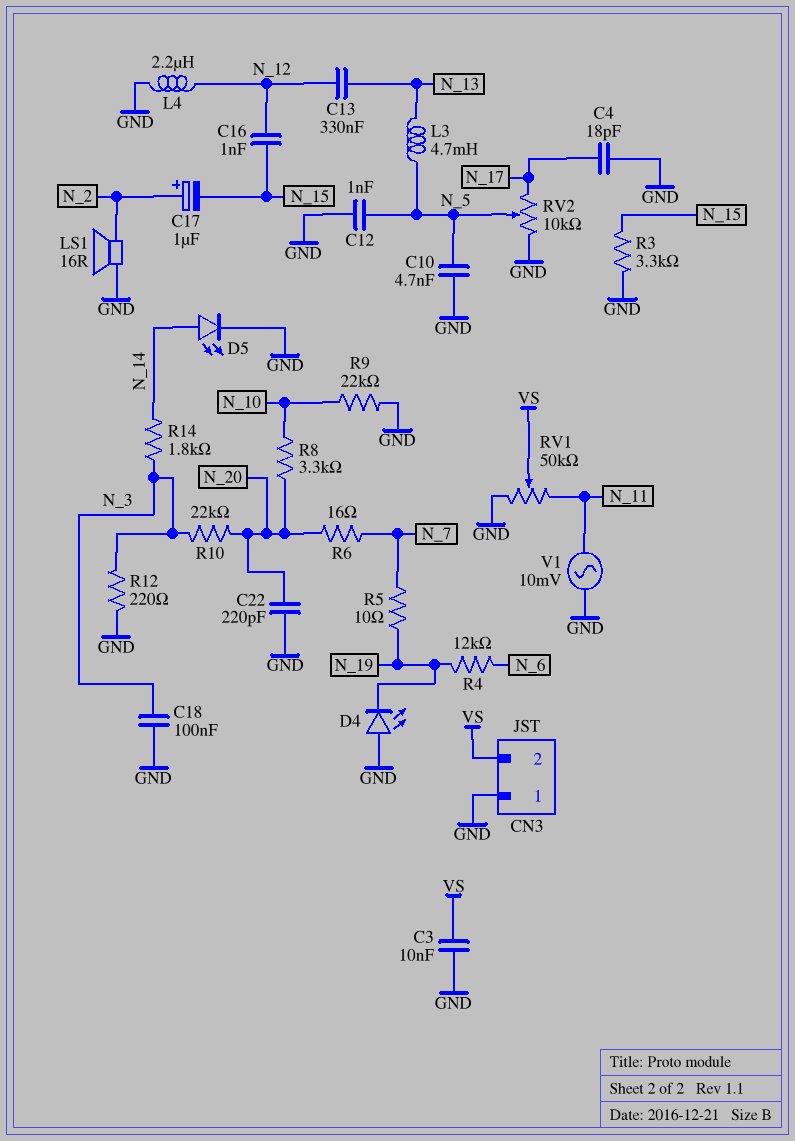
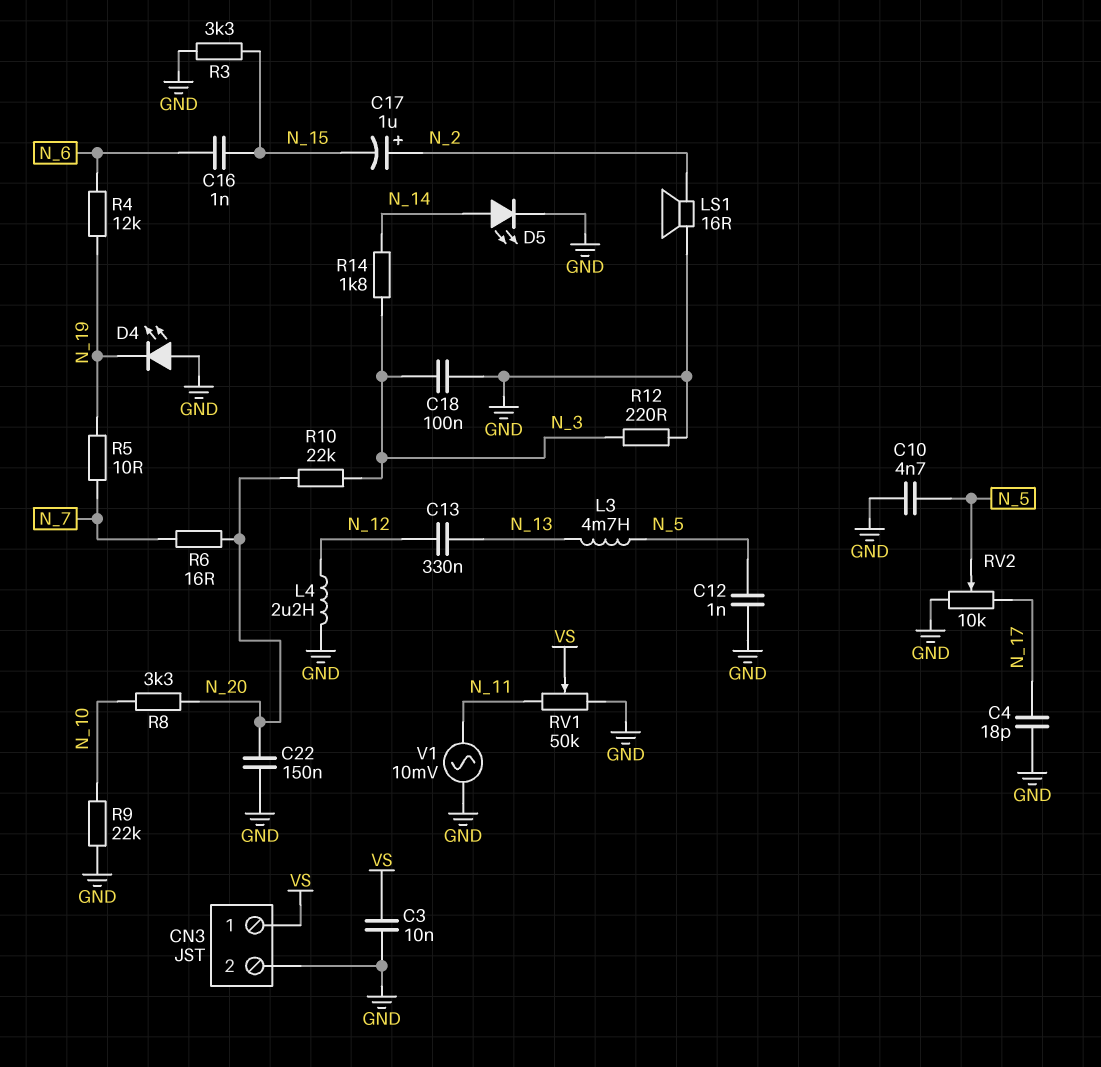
C16: 1nF (N_12, N_15) -> 1nF (N_6, N_15)
C22: 220pF (GND, N_20) -> 150nF (GND, N_20)
CN3 pin 1: GND -> VS
CN3 pin 2: VS -> GND

